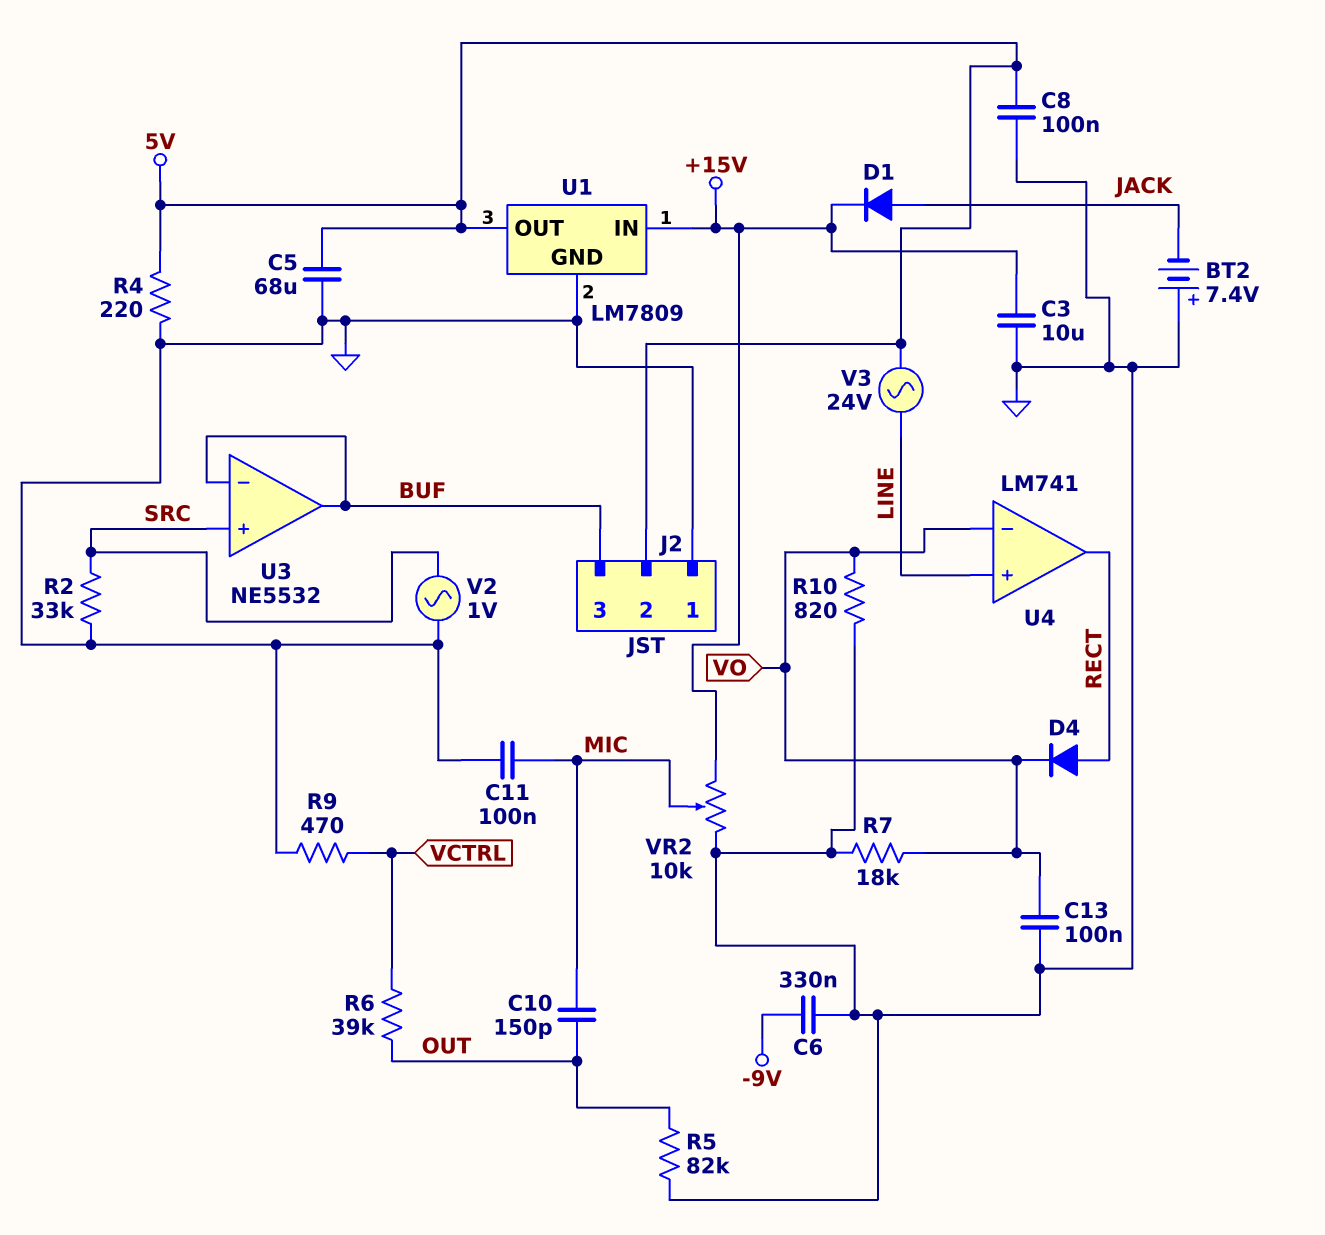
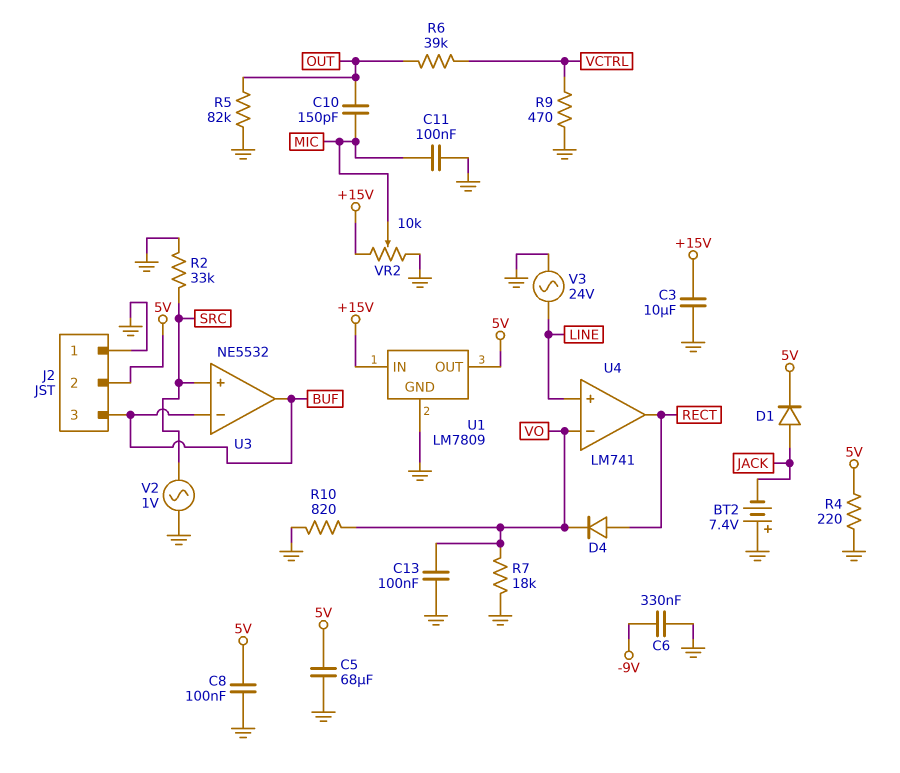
D1: diode (A JACK, K +15V) -> diode (A JACK, K 5V)
V3: AC 24V (5V, LINE) -> AC 24V (GND, LINE)

